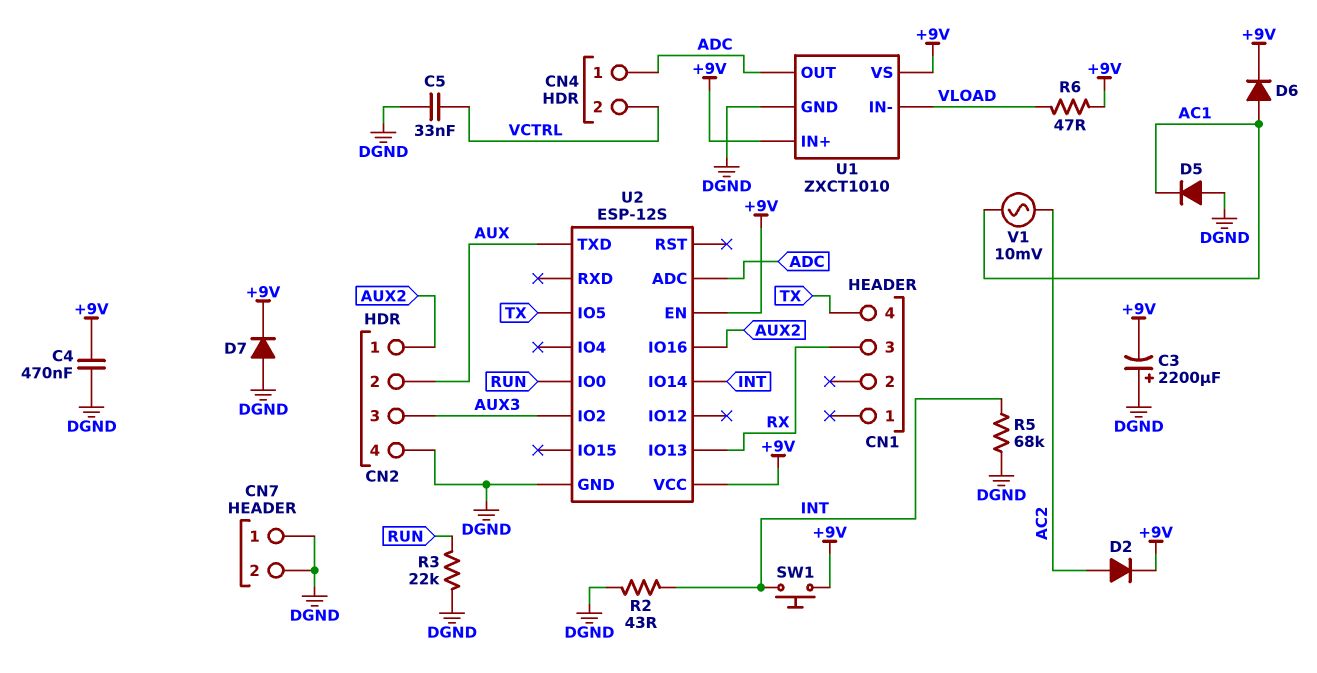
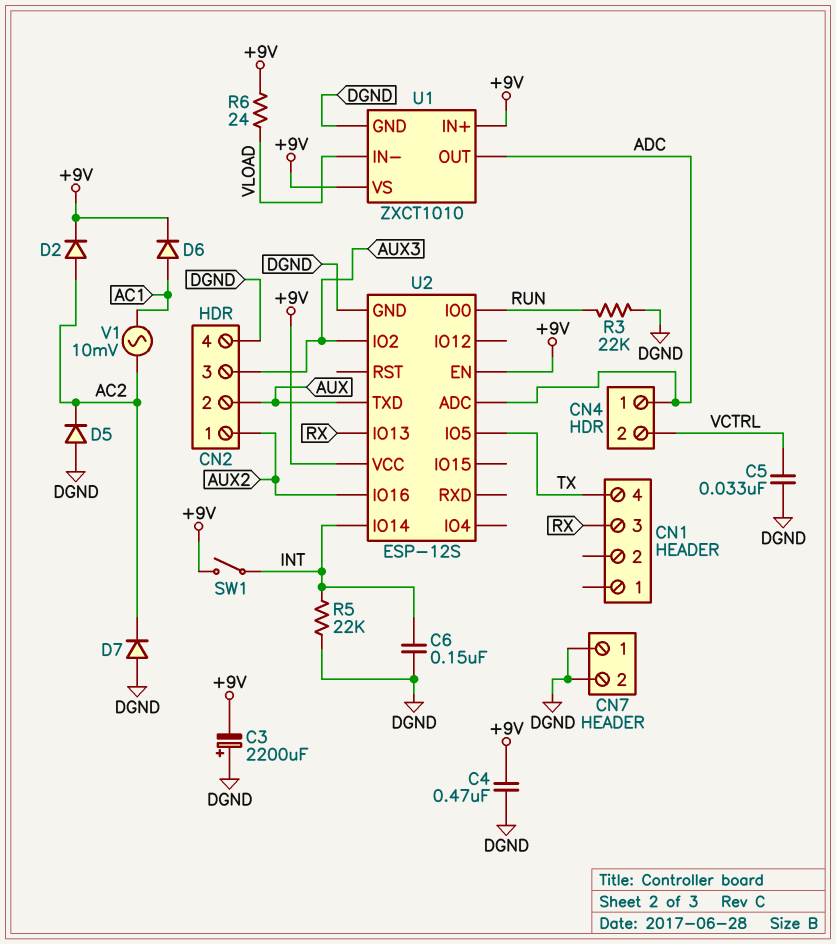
C6: none -> 150nF (DGND, INT)
D5: diode (A DGND, K AC1) -> diode (A DGND, K AC2)
D7: diode (A DGND, K +9V) -> diode (A DGND, K AC2)
R2: 43 (DGND, INT) -> none
R5: 68k (DGND, INT) -> 22k (DGND, INT)
R6: 47 (+9V, VLOAD) -> 24 (+9V, VLOAD)
SW1: button (+9V, INT) -> switch (+9V, INT)

